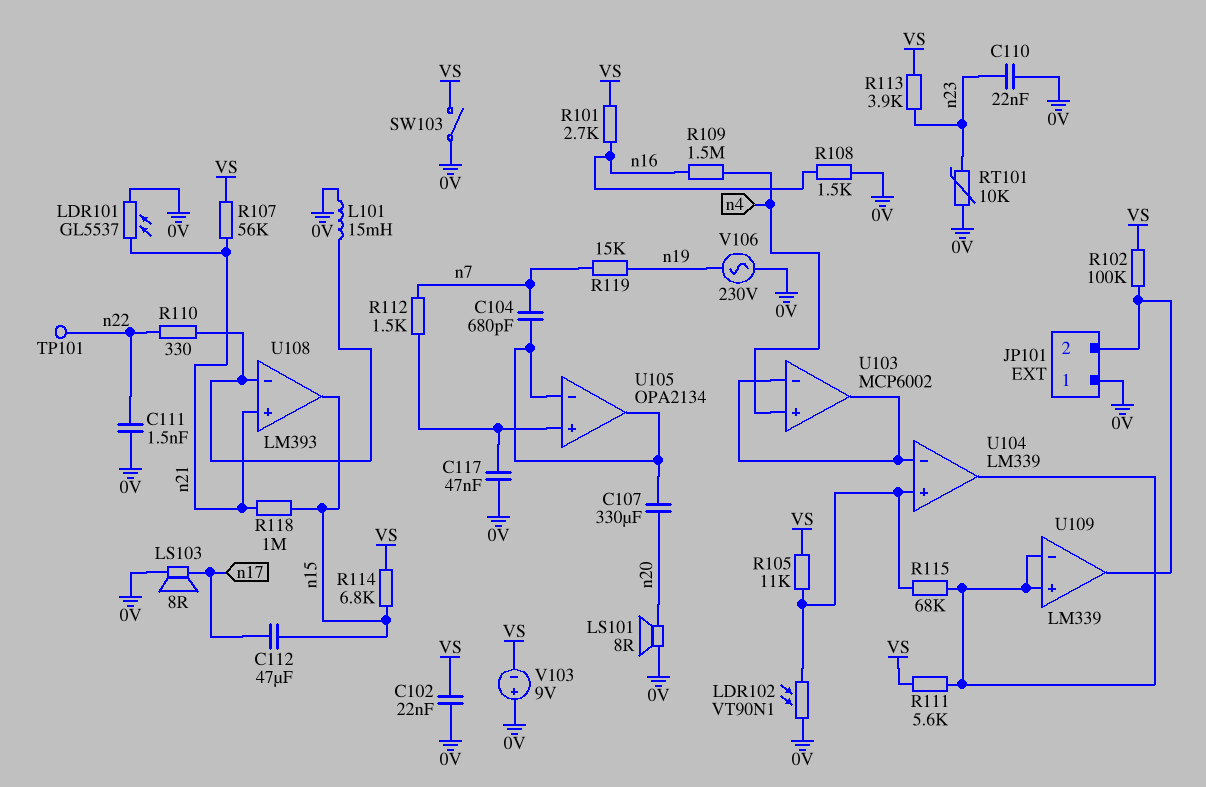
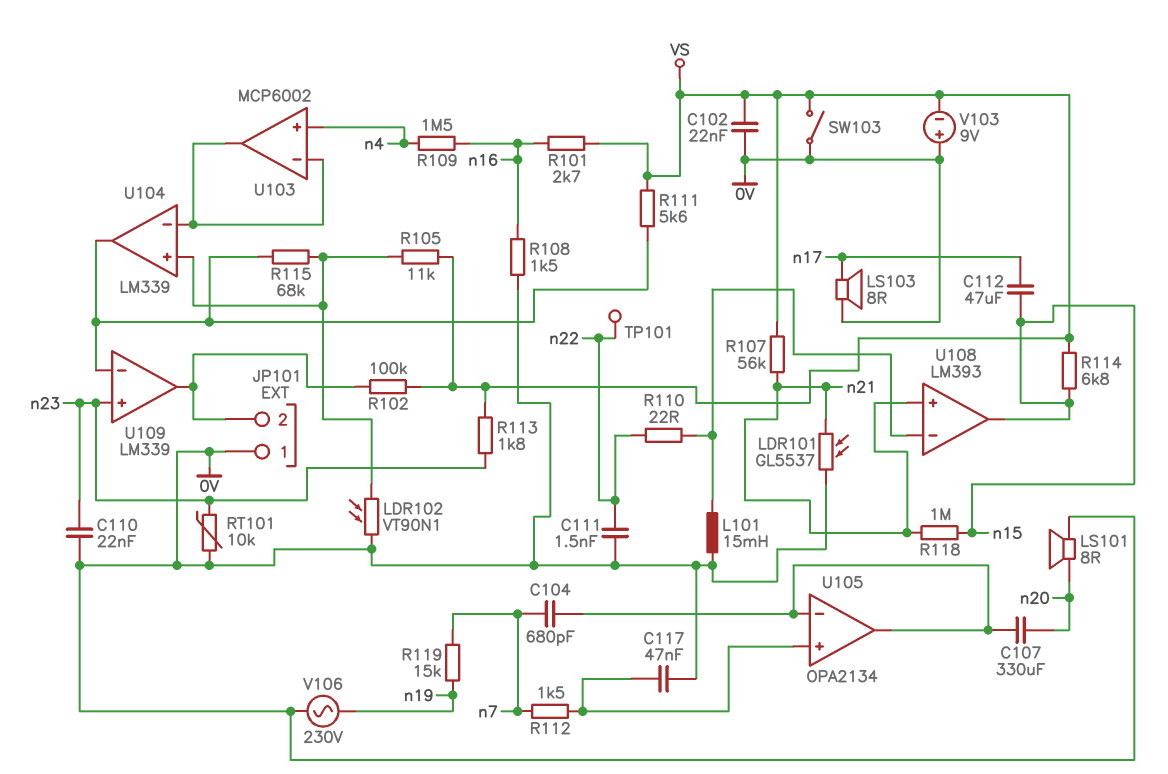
R110: 330 (U108/in-, n22) -> 22 (U108/in-, n22)
R113: 3.9k (VS, n23) -> 1.8k (VS, n23)
U109 pin in+: U104/out -> n23

